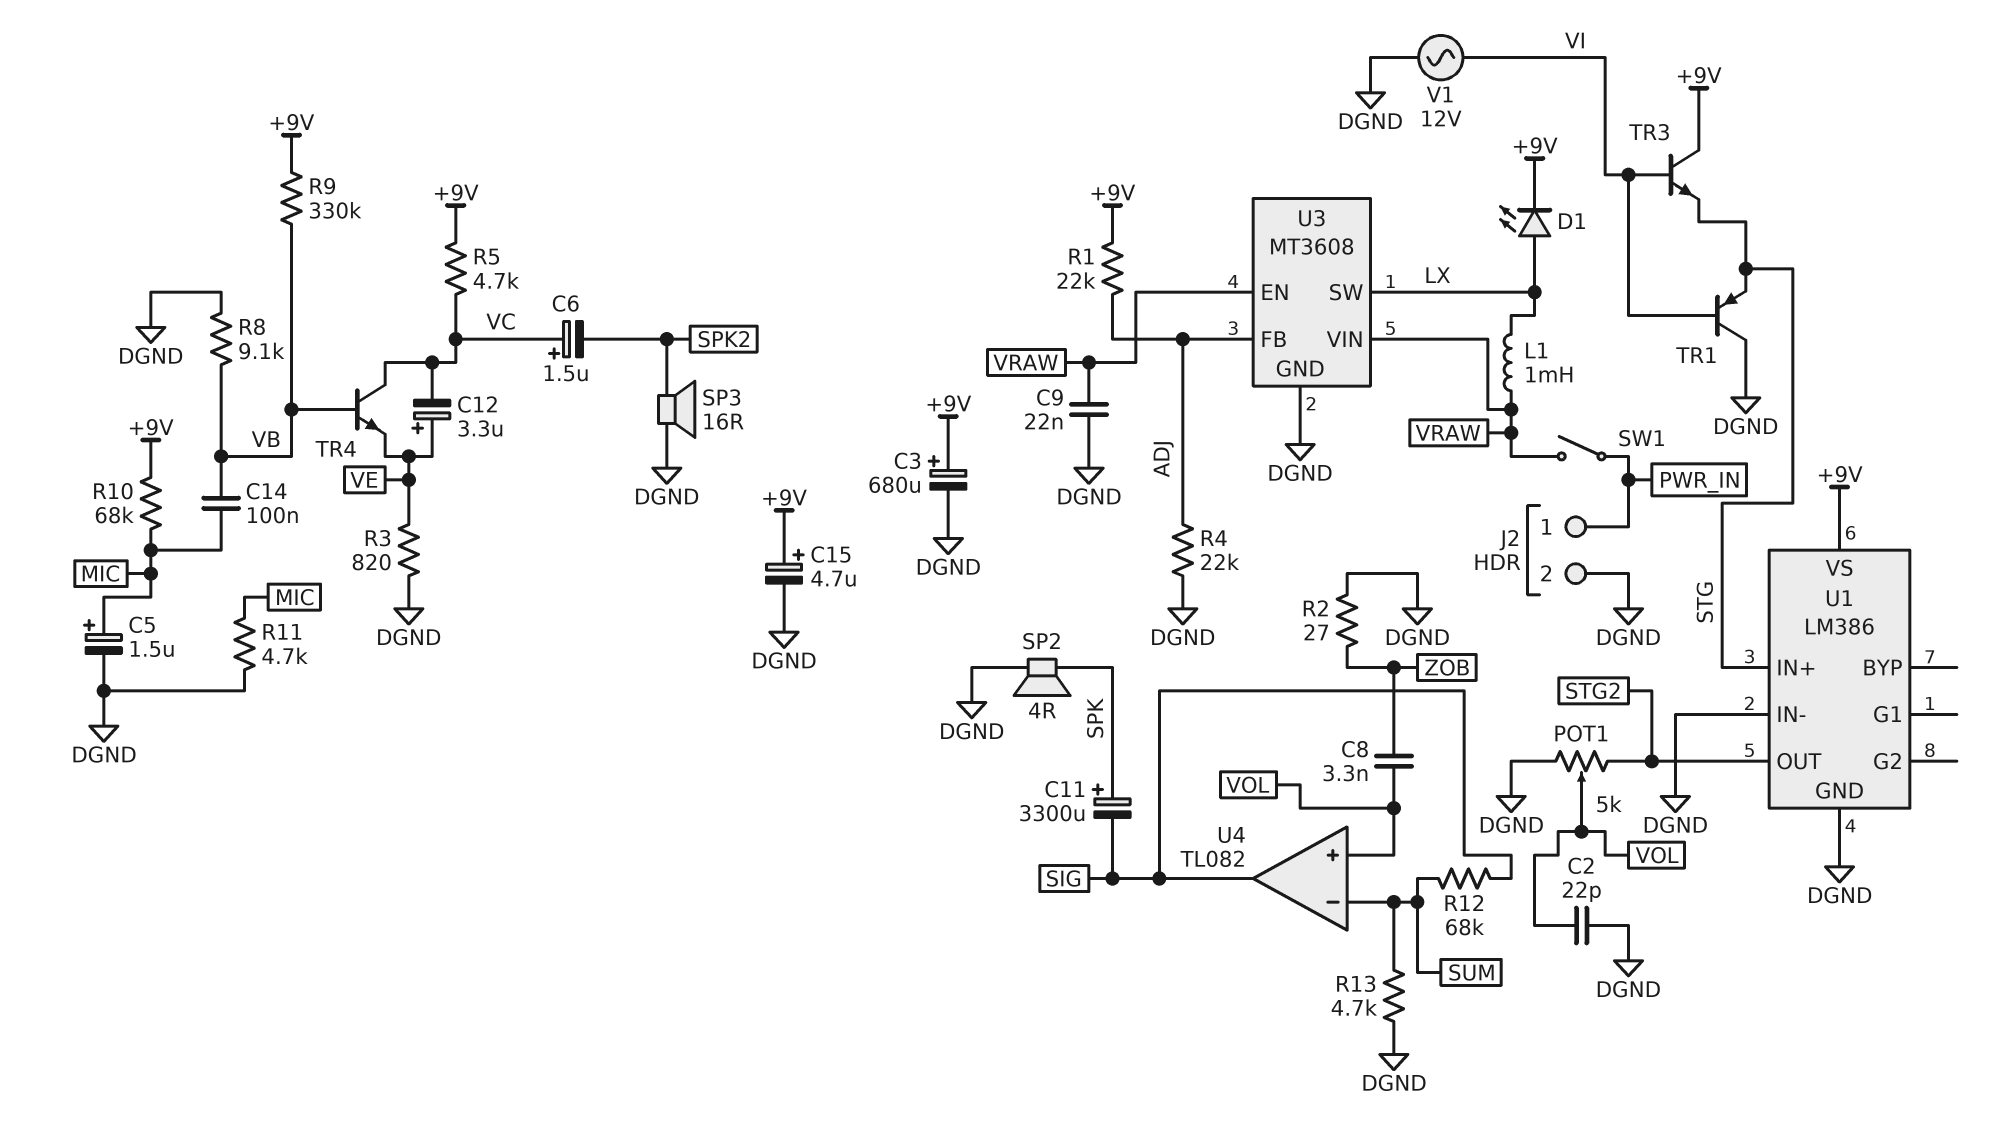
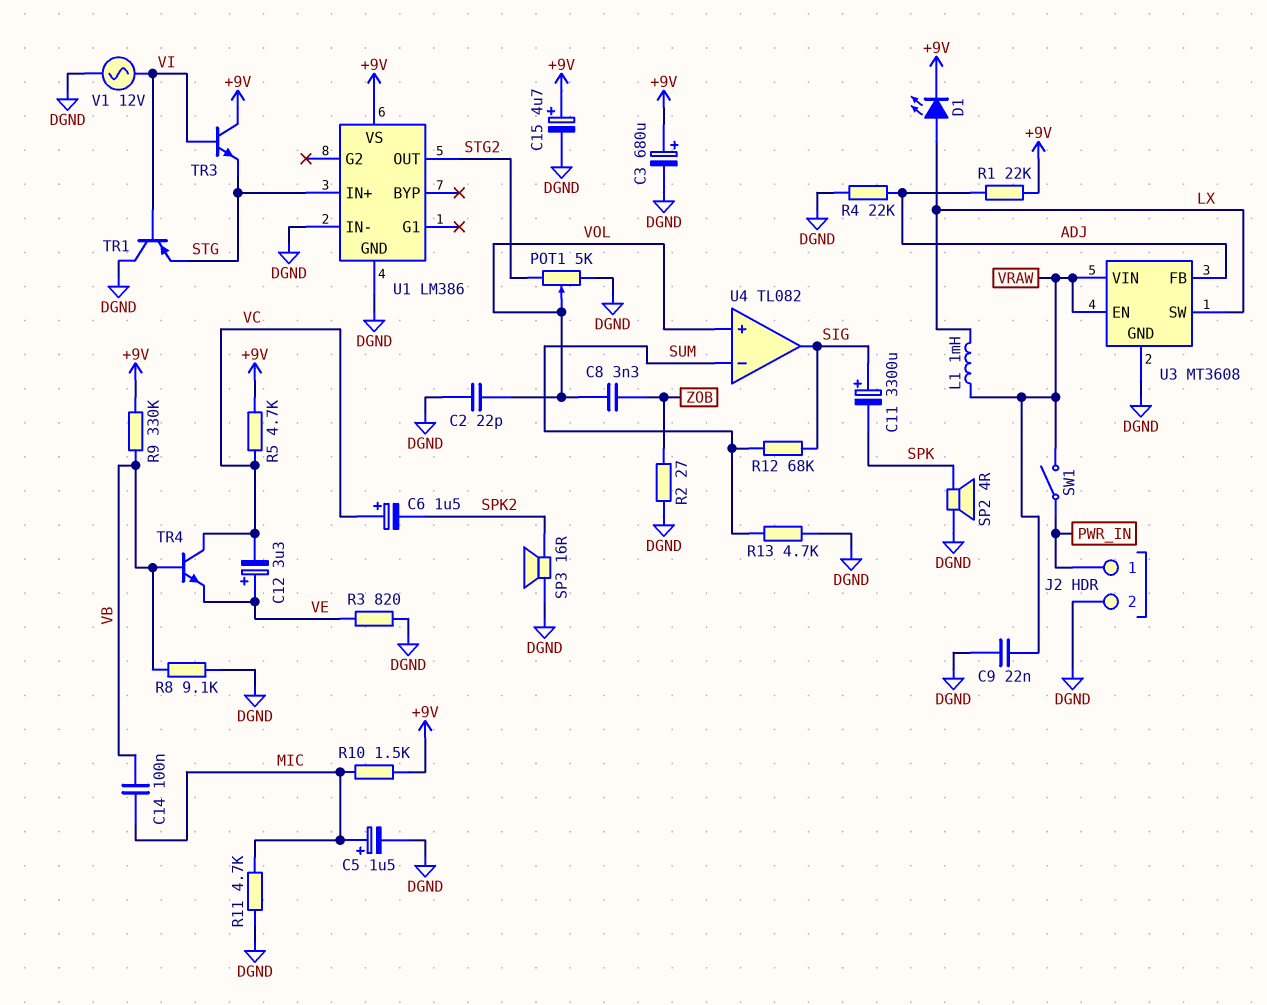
C11: 3300uF (plus SPK, minus SIG) -> 3300uF (plus SIG, minus SPK)
R10: 68k (+9V, MIC) -> 1.5k (+9V, MIC)

